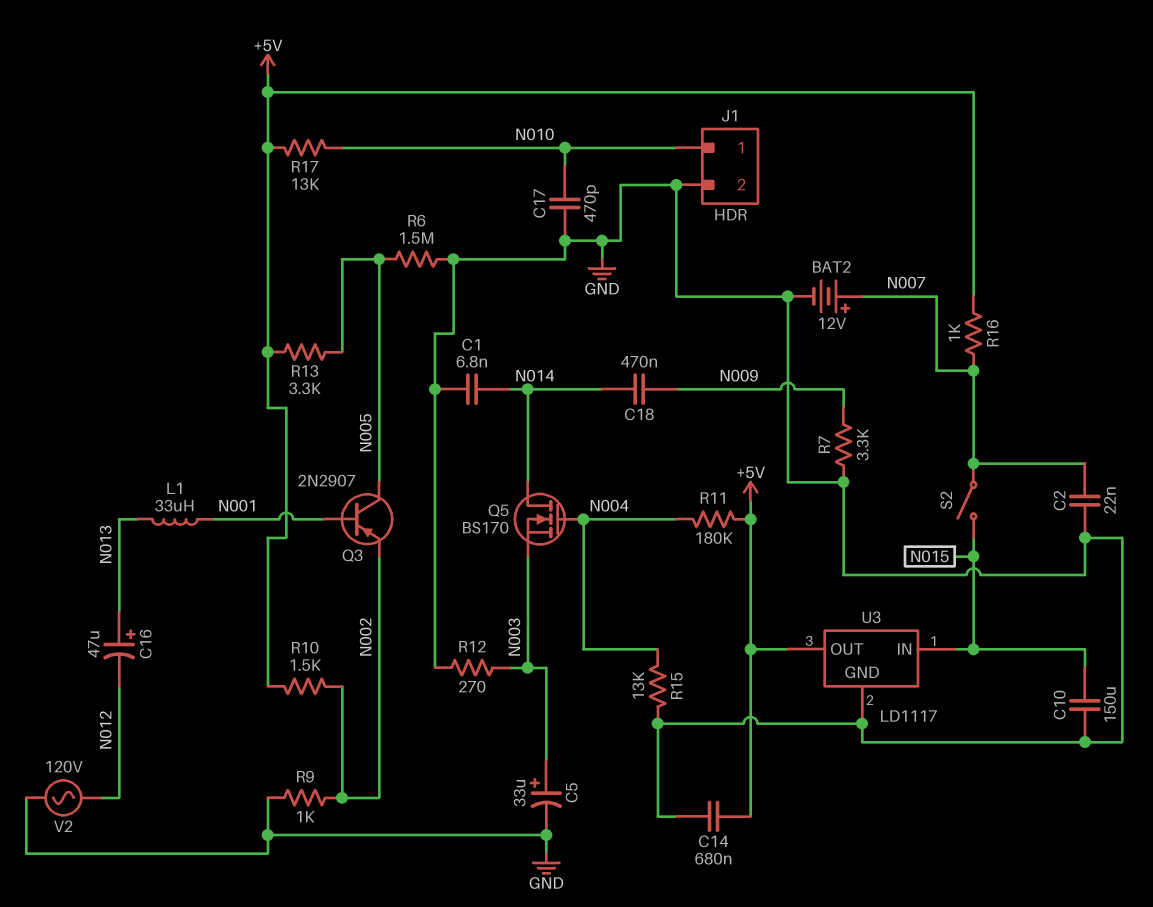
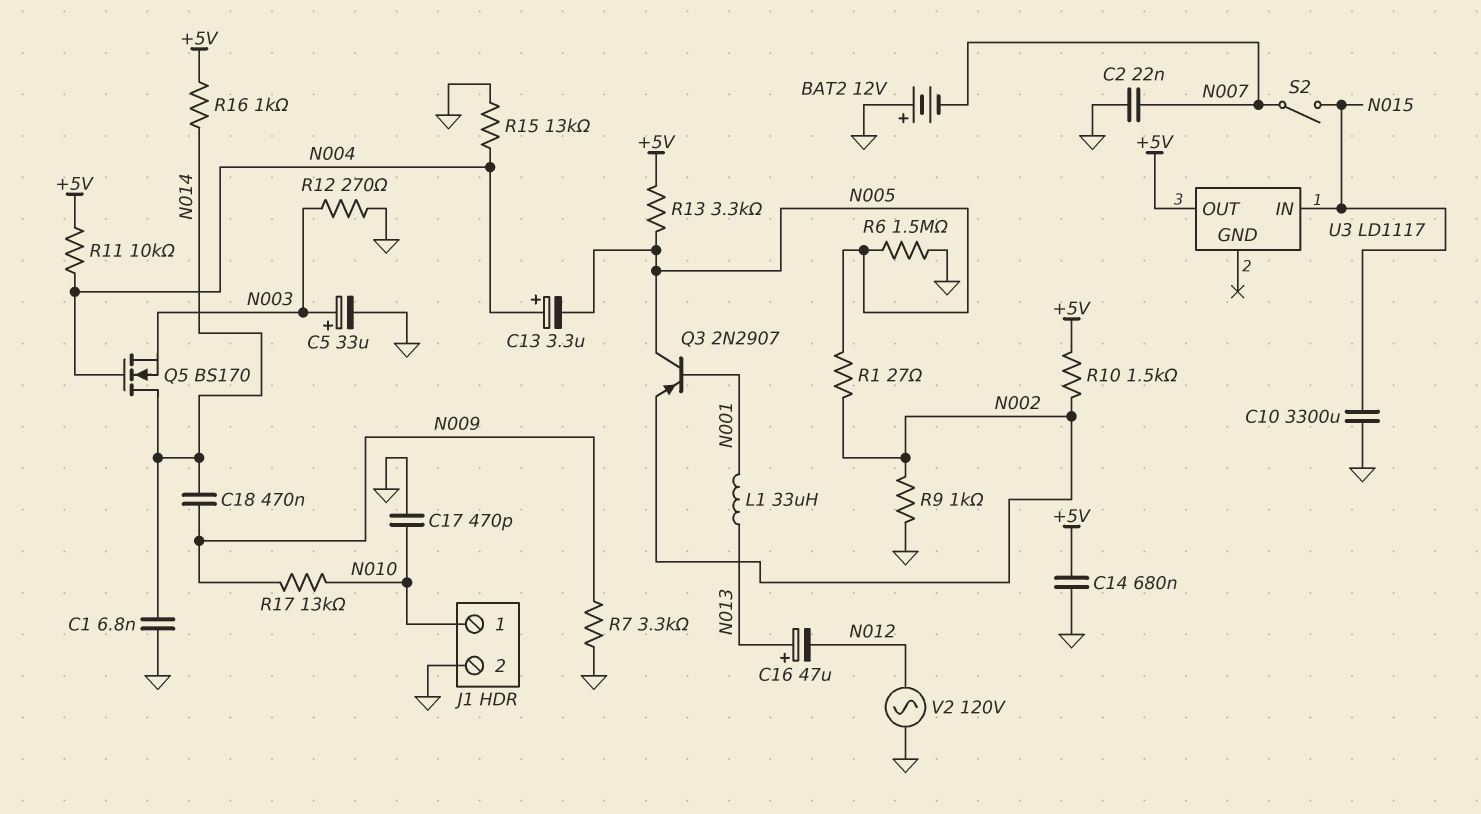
BAT2: 12V (plus N007, minus GND) -> 12V (plus GND, minus N007)
C10: 150uF (GND, N015) -> 3300uF (GND, N015)
C13: none -> 3.3uF (plus N004, minus N005)
R1: none -> 27 (N002, N005)
R11: 180k (+5V, N004) -> 10k (+5V, N004)
R16: 1k (+5V, N007) -> 1k (+5V, N014)
R17: 13k (+5V, N010) -> 13k (N009, N010)
U3 pin GND: GND -> none

